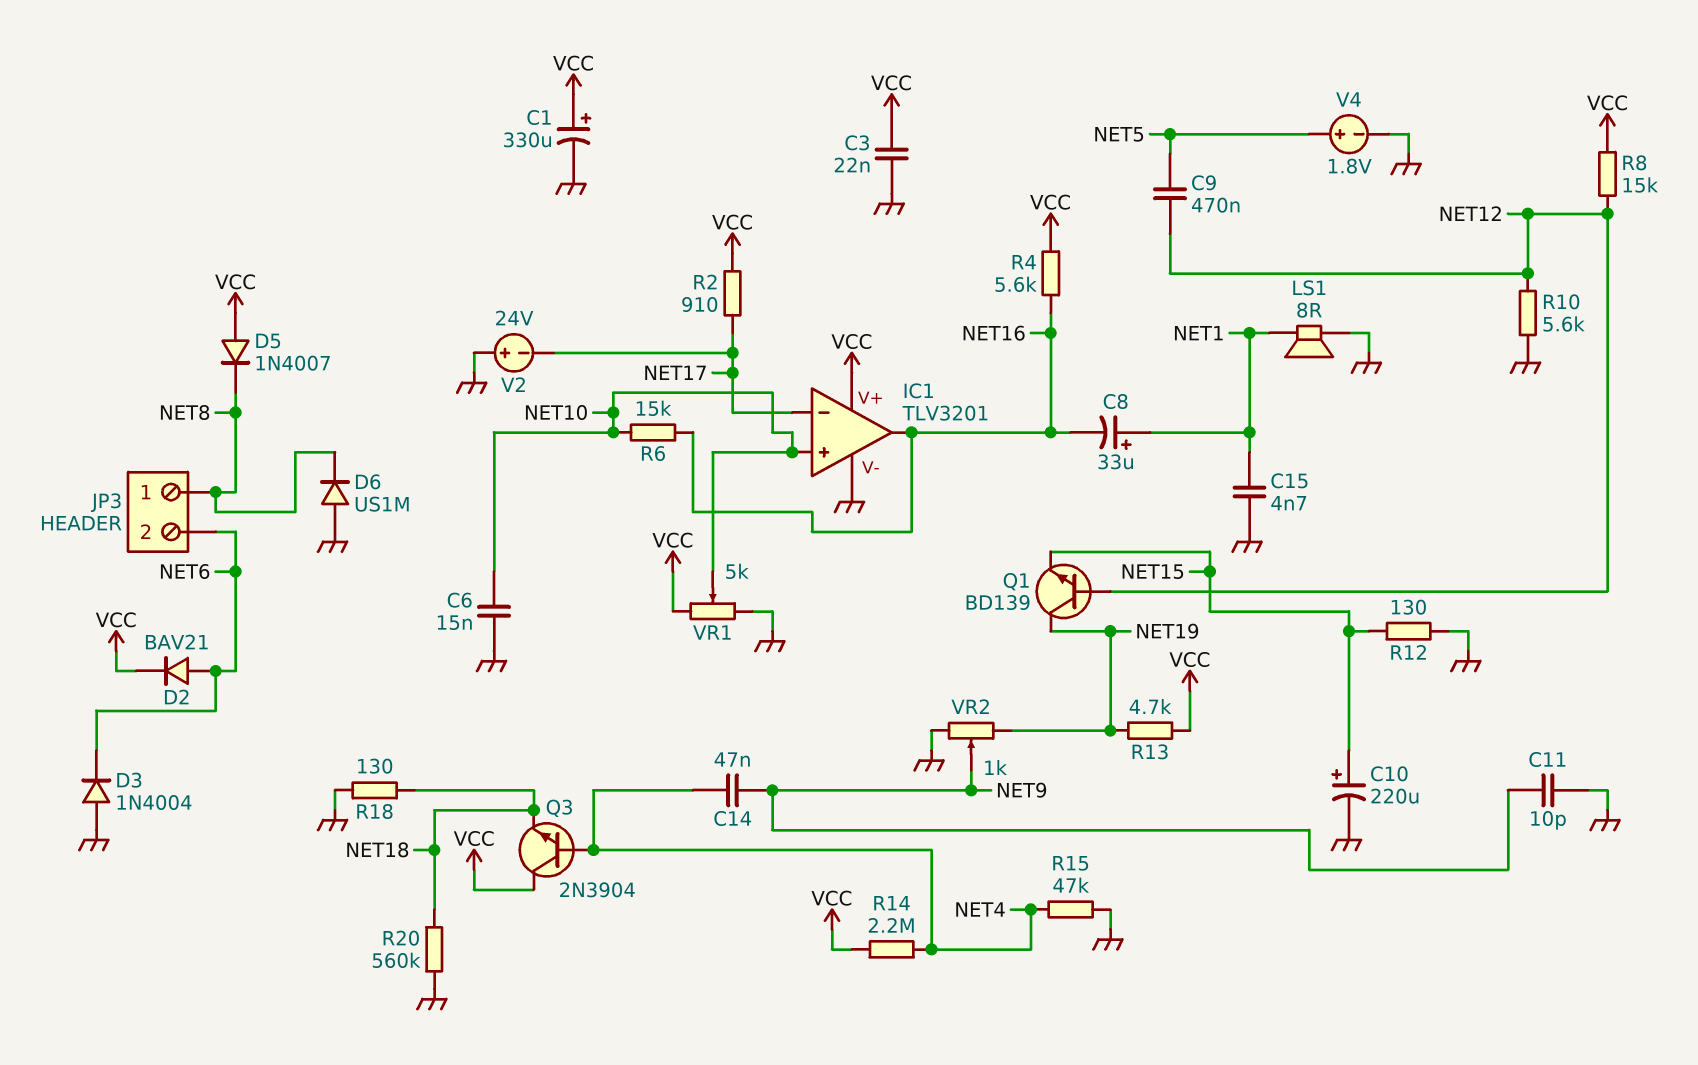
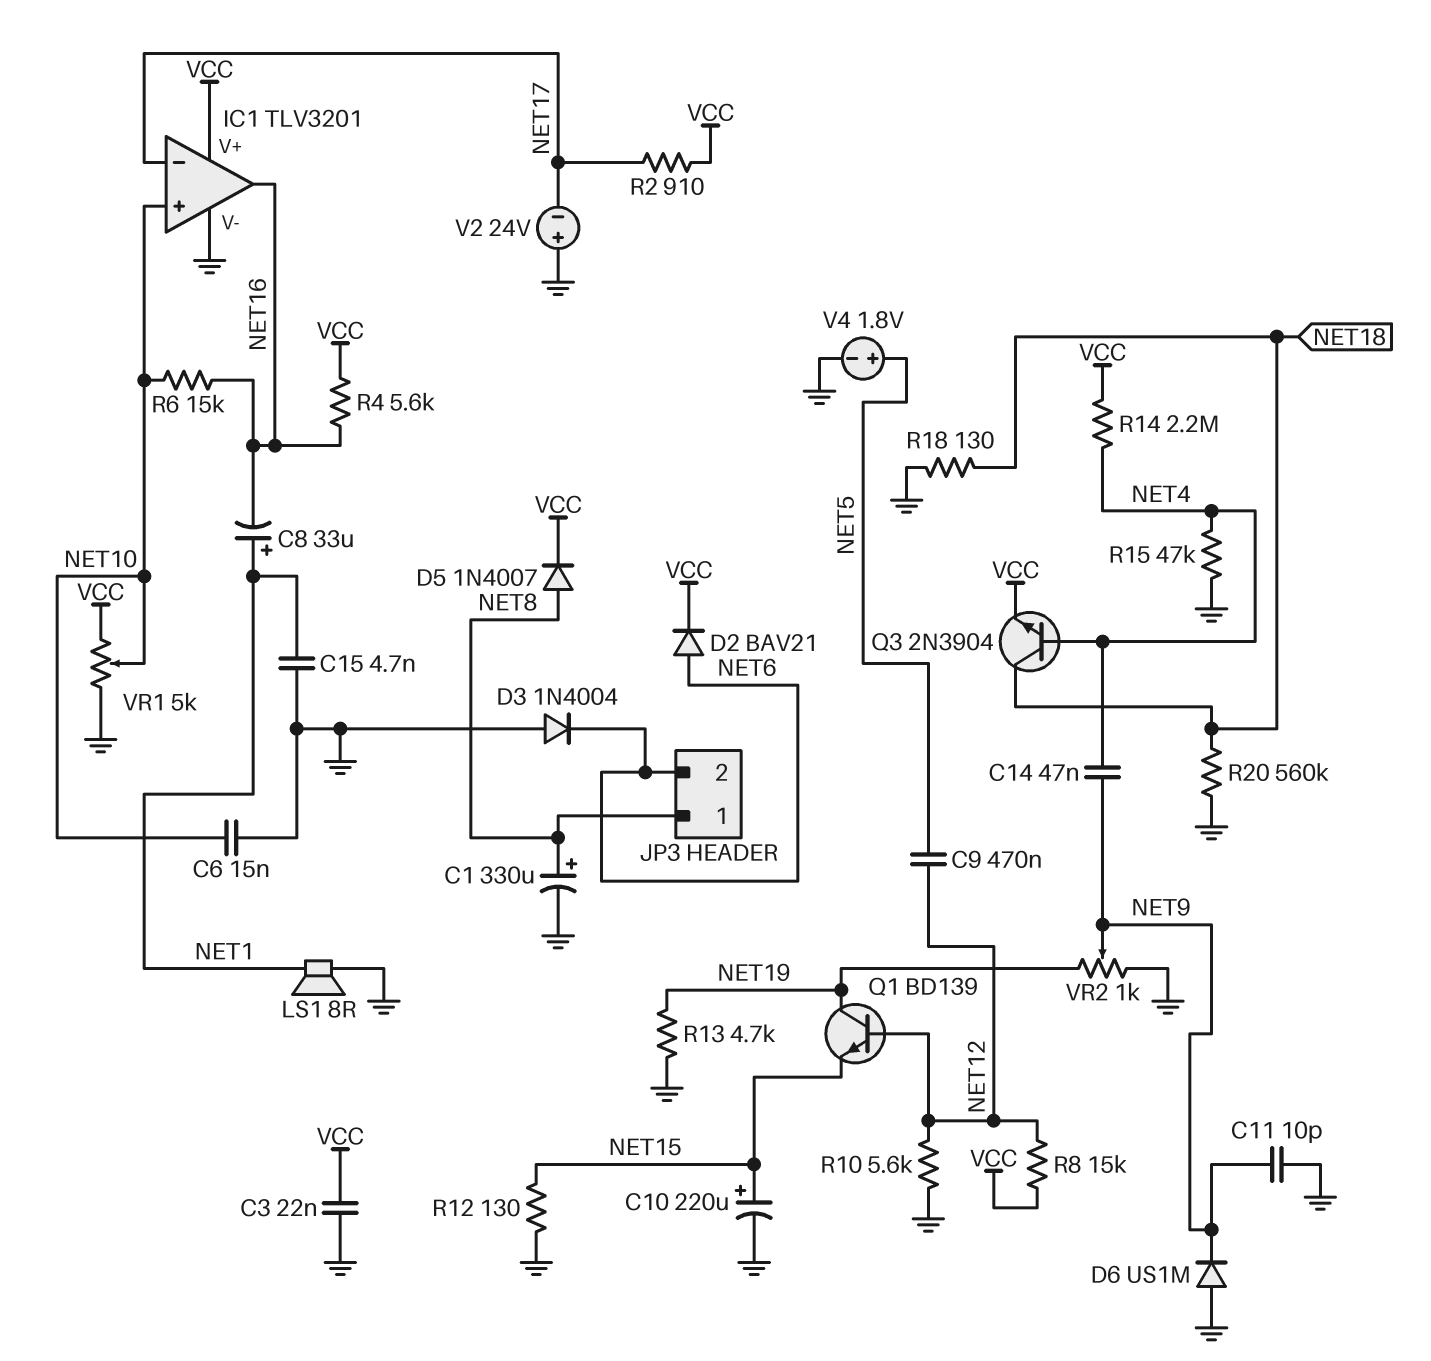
C1: 330uF (plus VCC, minus GND) -> 330uF (plus NET8, minus GND)
D5: diode 1N4007 (A VCC, K NET8) -> diode 1N4007 (A NET8, K VCC)
D6: diode US1M (A GND, K NET8) -> diode US1M (A GND, K NET9)
Q3: NPN 2N3904 (B NET4, C VCC, E NET18) -> NPN 2N3904 (B NET4, C NET18, E VCC)
R13: 4.7k (NET19, VCC) -> 4.7k (GND, NET19)

